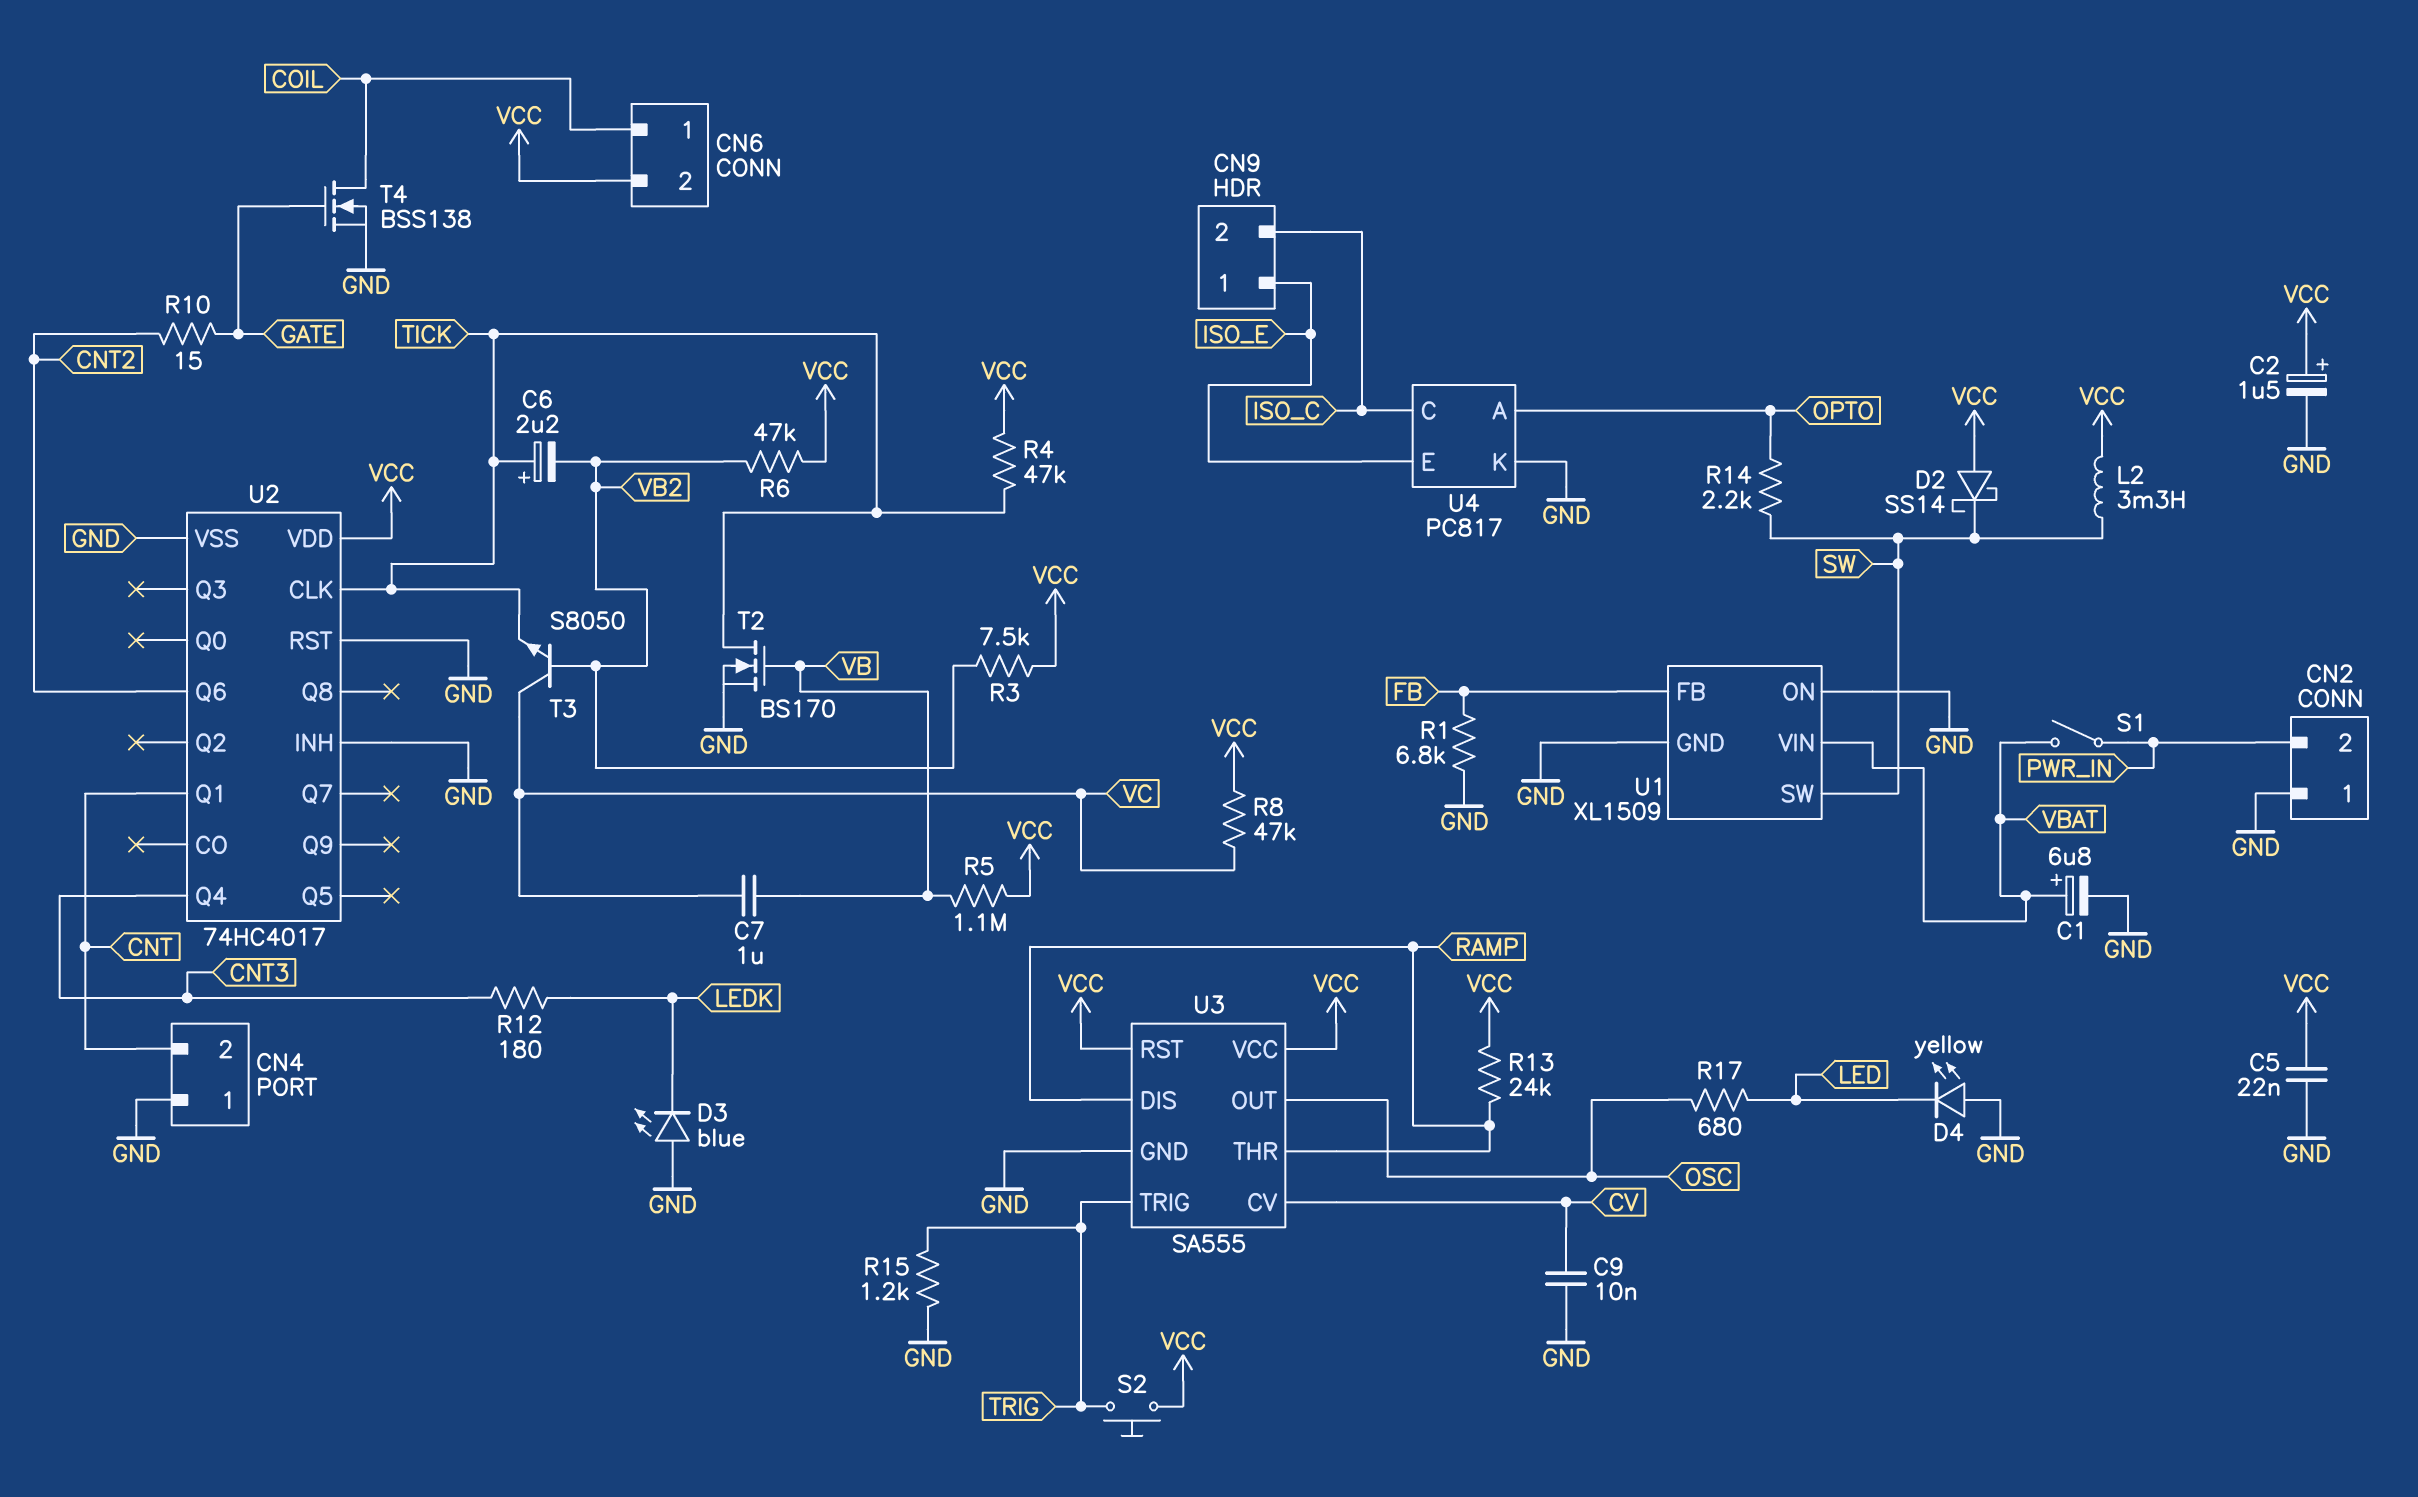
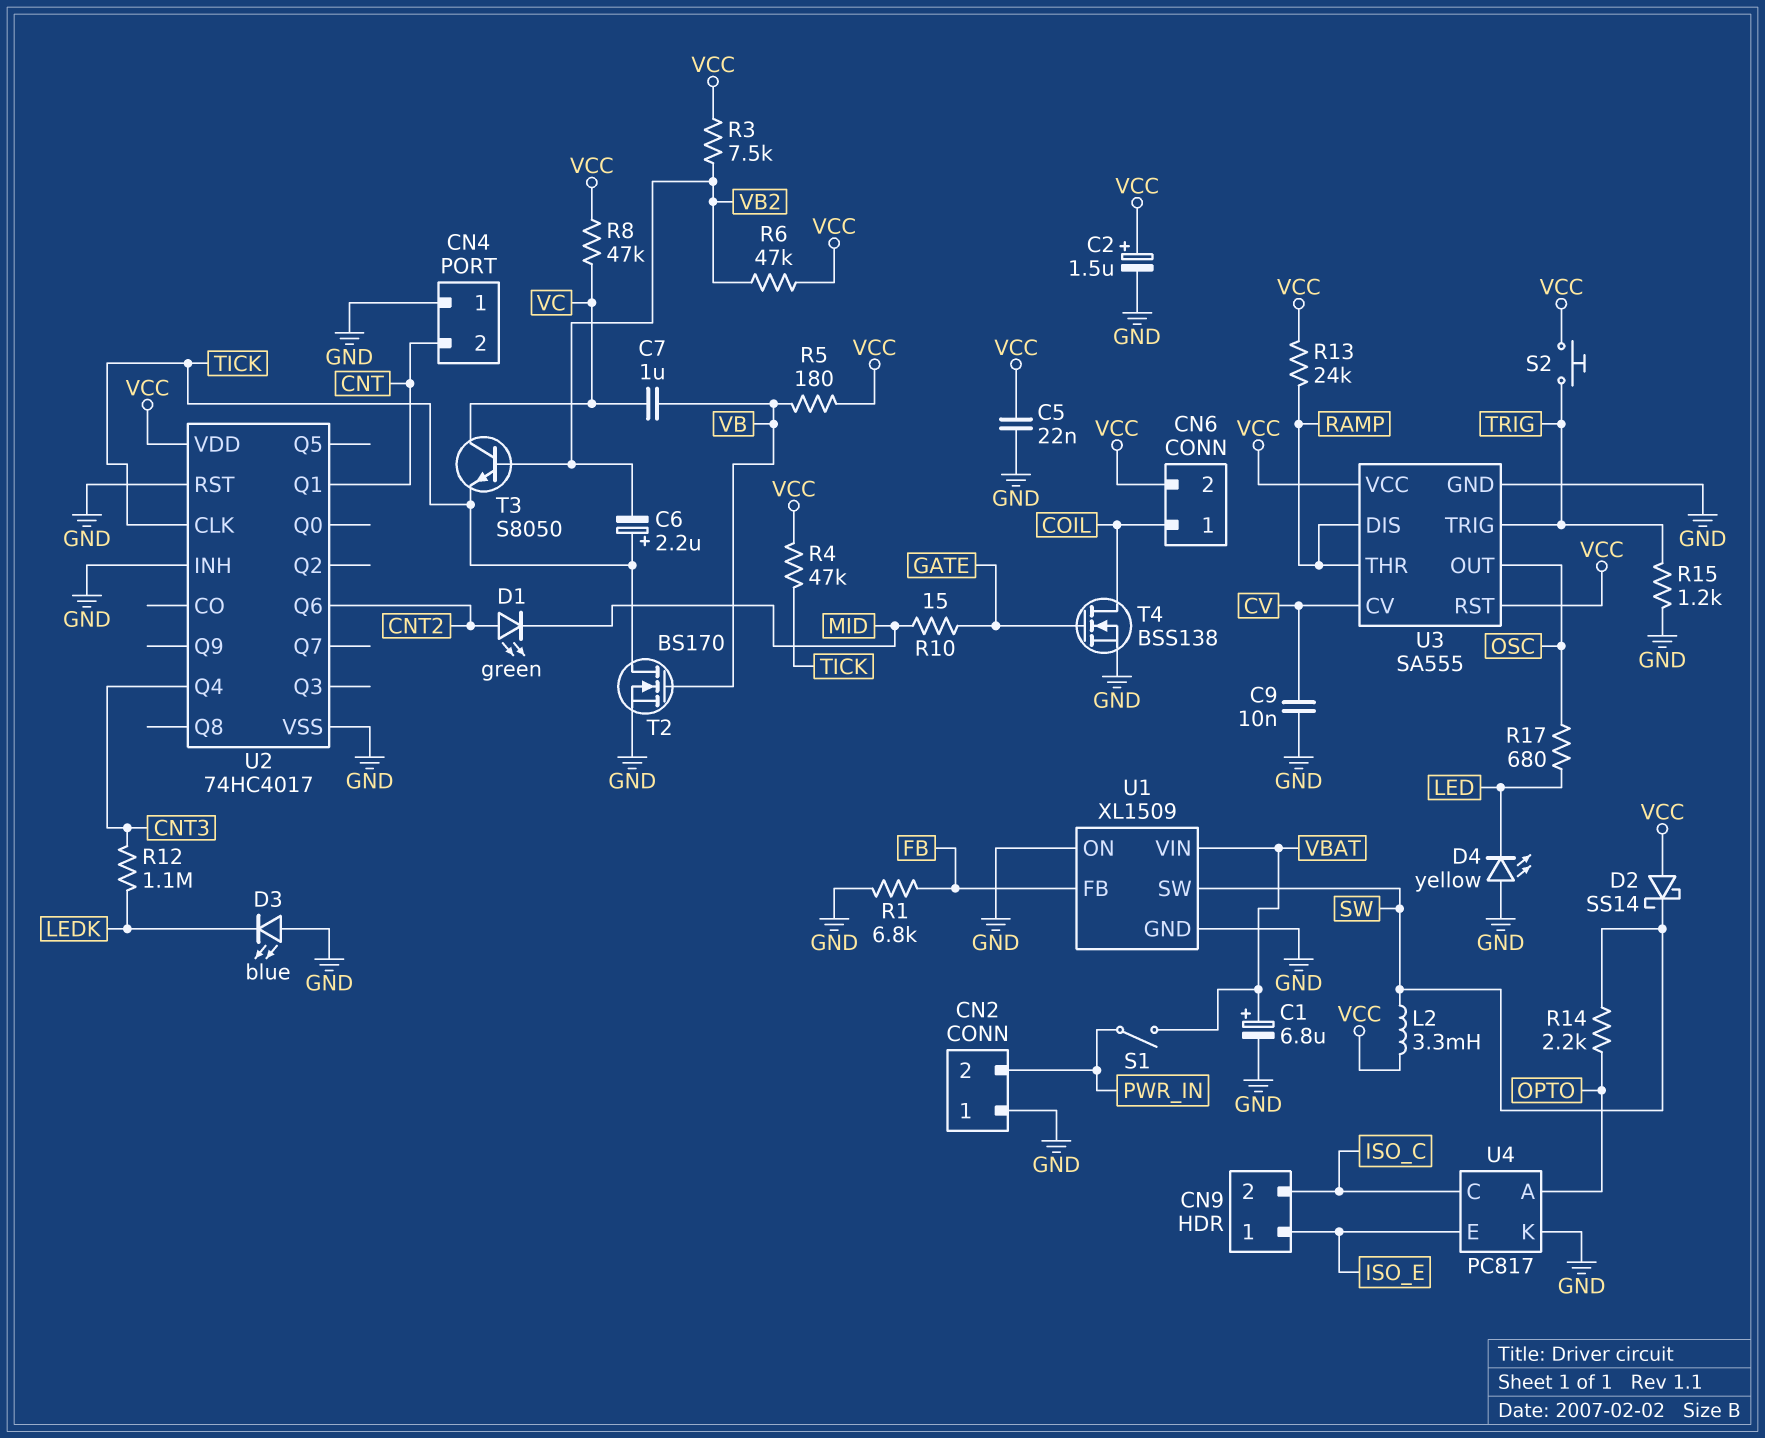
D1: none -> LED green (A CNT2, K MID)
R5: 1.1M (VB, VCC) -> 180 (VB, VCC)
R10: 15 (CNT2, GATE) -> 15 (GATE, MID)
R12: 180 (CNT3, LEDK) -> 1.1M (CNT3, LEDK)

